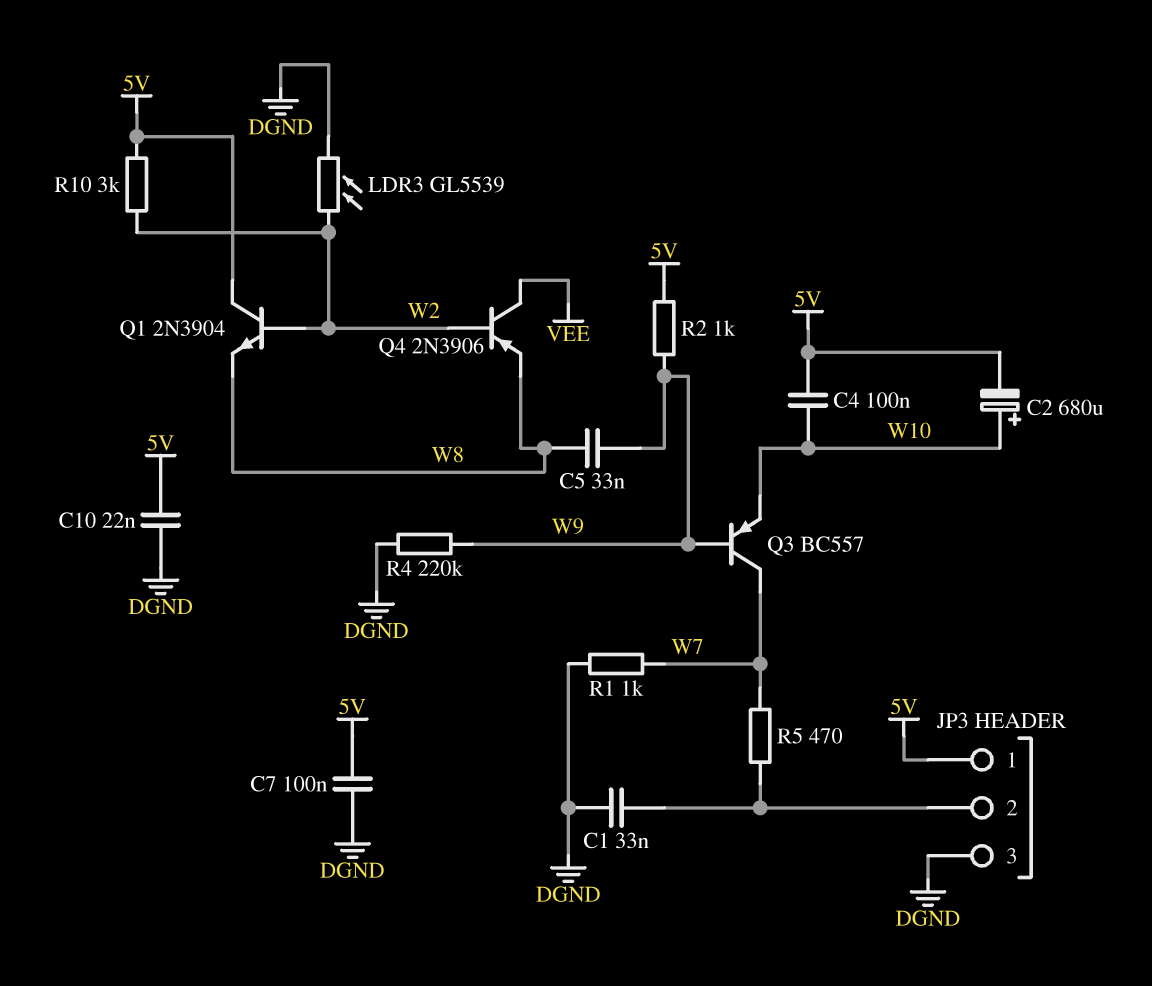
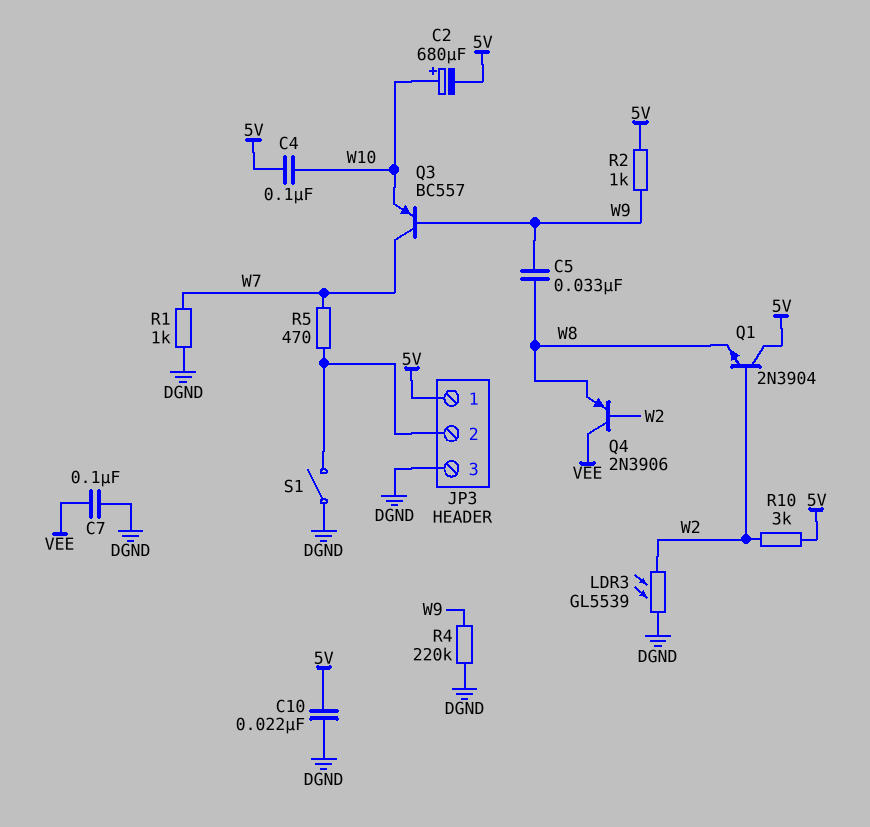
C1: 33nF (DGND, JP3/2) -> none
C7: 100nF (5V, DGND) -> 100nF (DGND, VEE)
S1: none -> switch (DGND, JP3/2)

